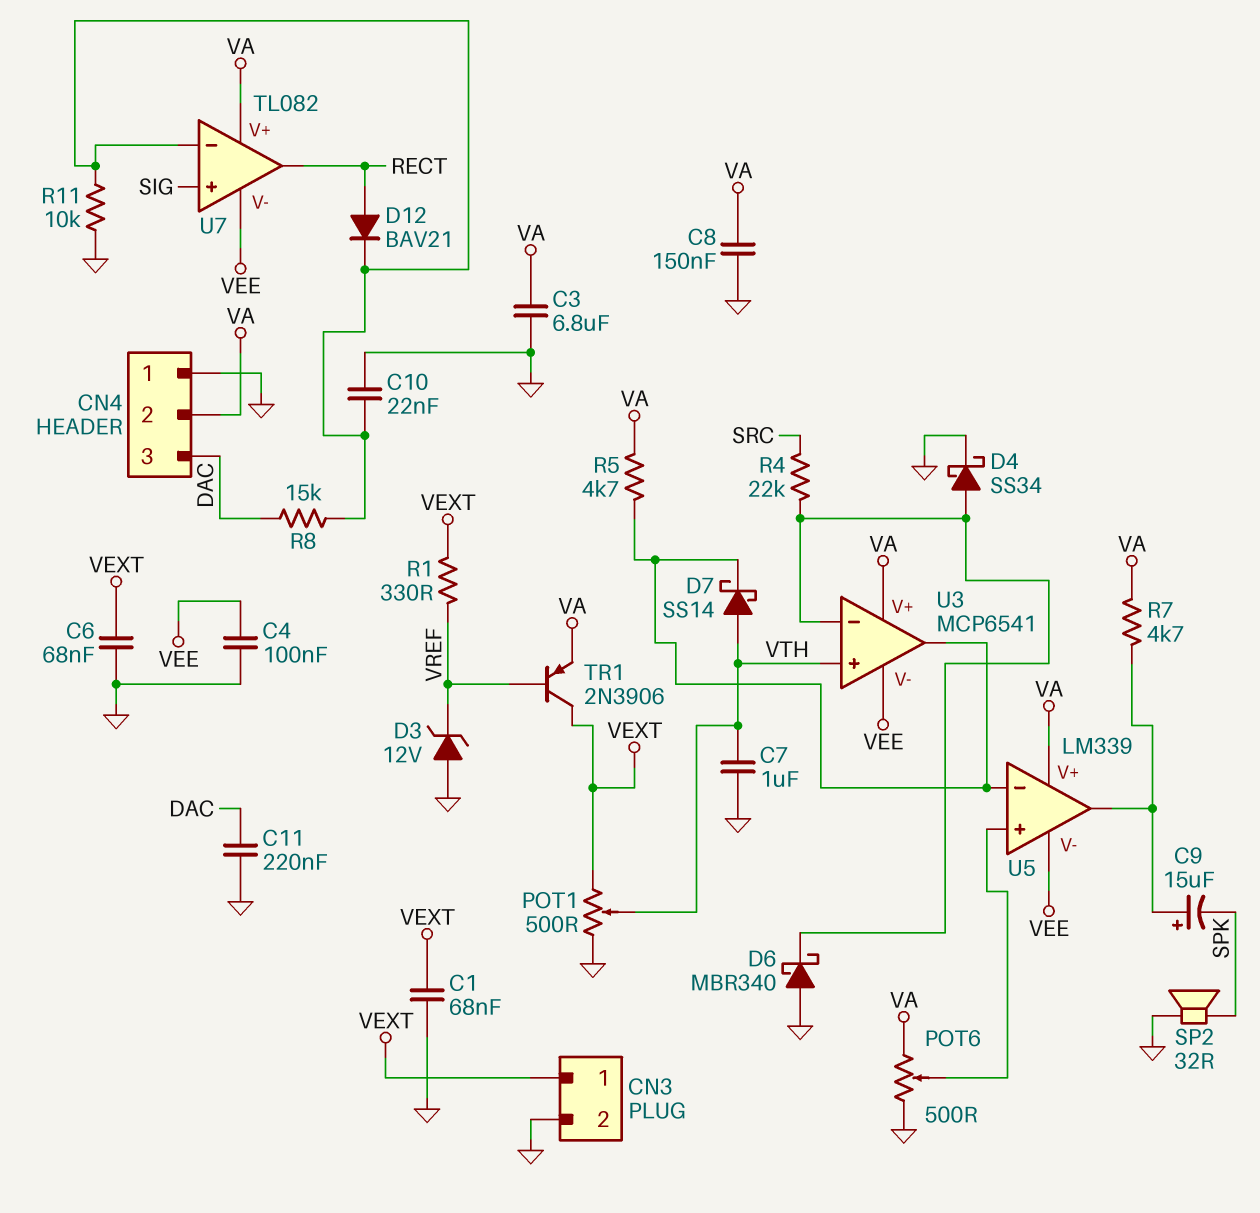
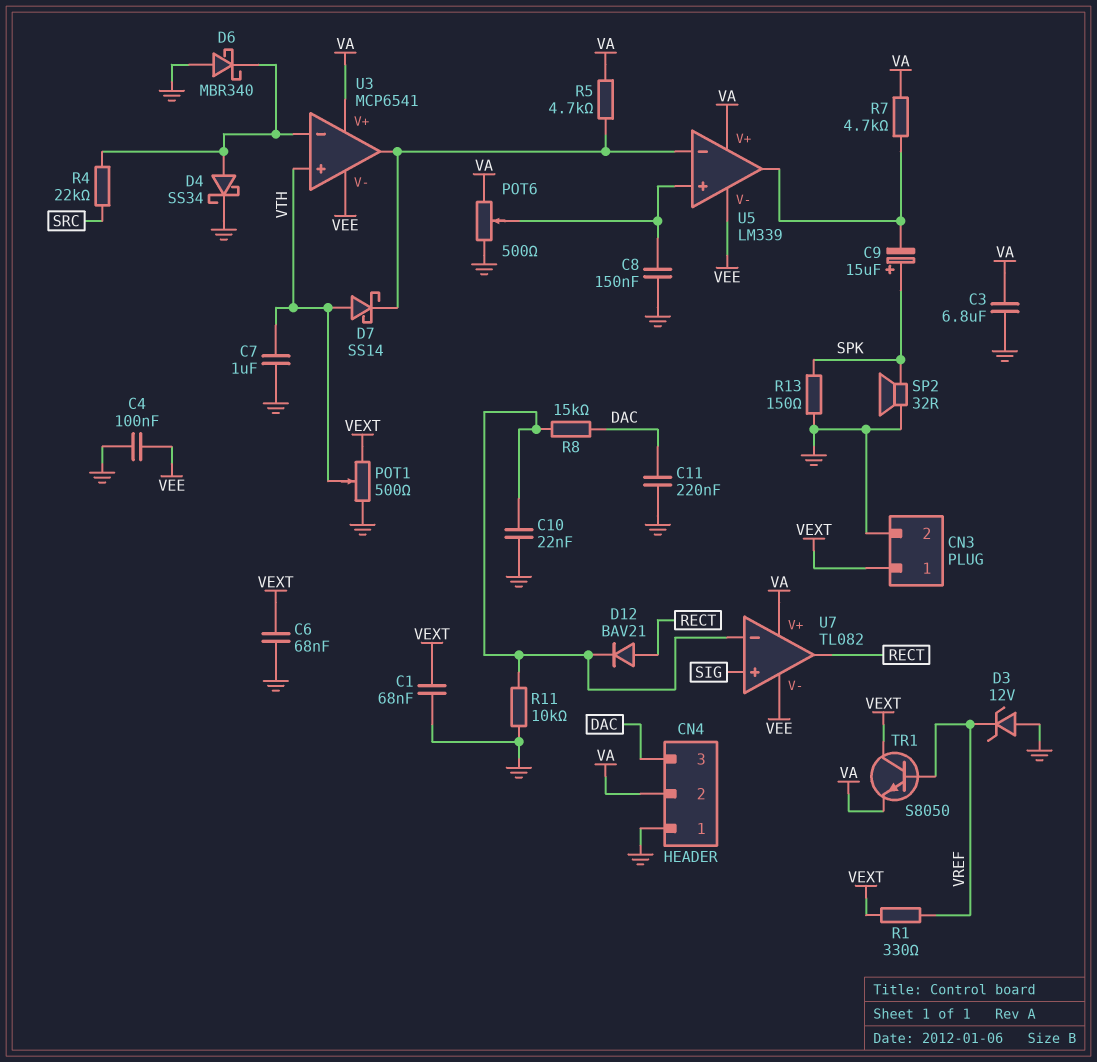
C8: 150nF (GND, VA) -> 150nF (GND, U5/in+)
C9: 15uF (plus U5/out, minus SPK) -> 15uF (plus SPK, minus U5/out)
R13: none -> 150 (GND, SPK)
TR1: PNP 2N3906 (B VREF, C VEXT, E VA) -> NPN S8050 (B VREF, C VEXT, E VA)

